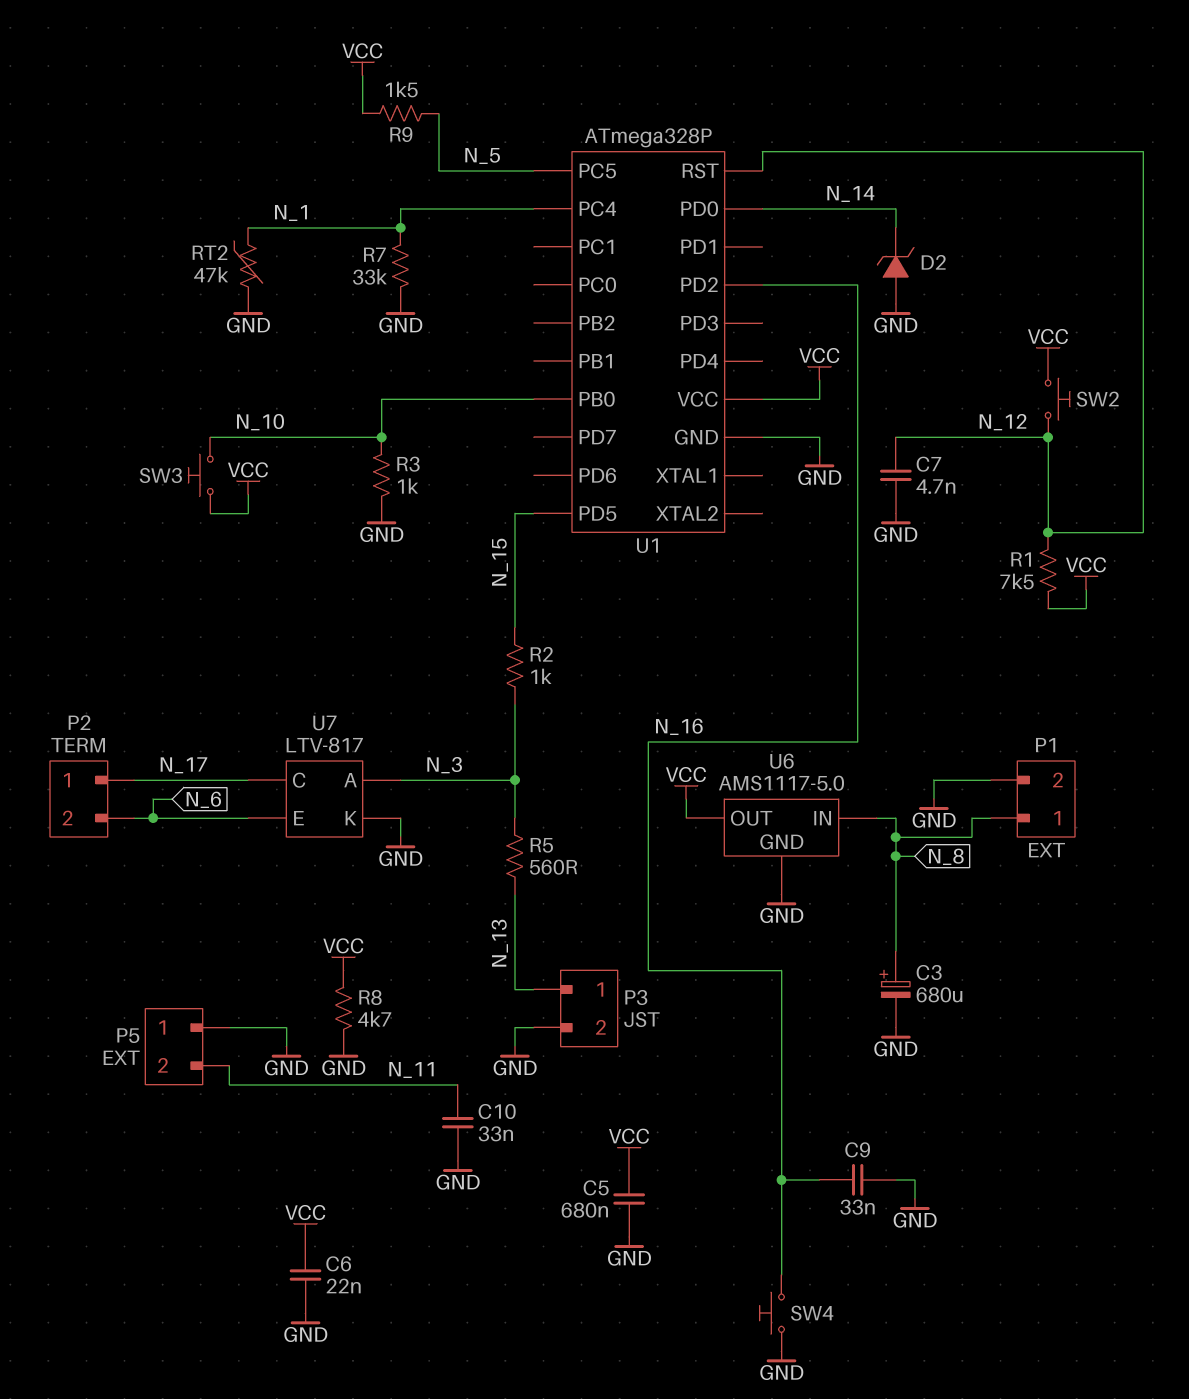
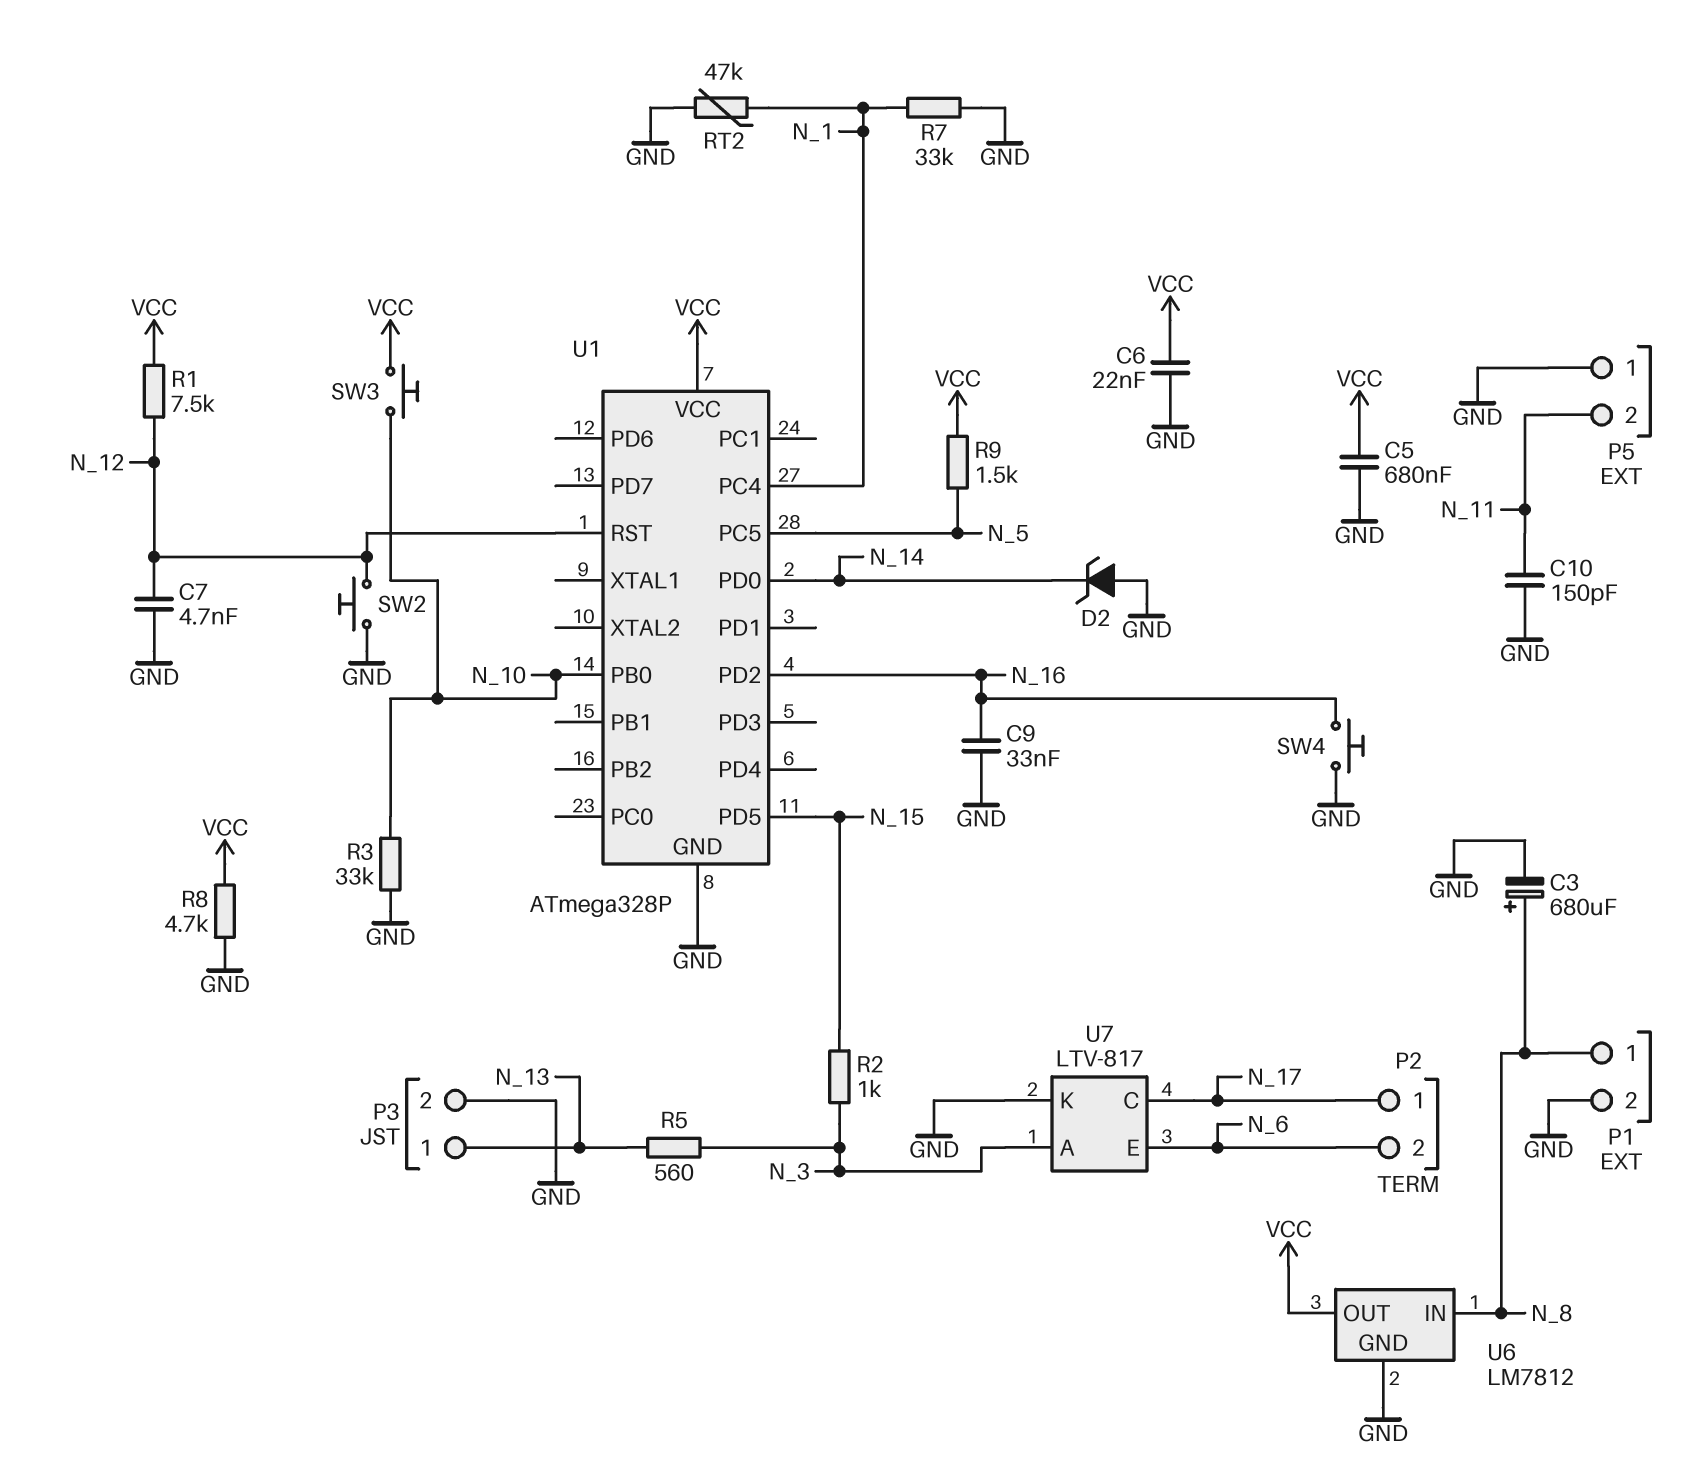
C10: 33nF (GND, N_11) -> 150pF (GND, N_11)
R3: 1k (GND, N_10) -> 33k (GND, N_10)
SW2: button (N_12, VCC) -> button (GND, N_12)
U6: AMS1117-5.0 -> LM7812

